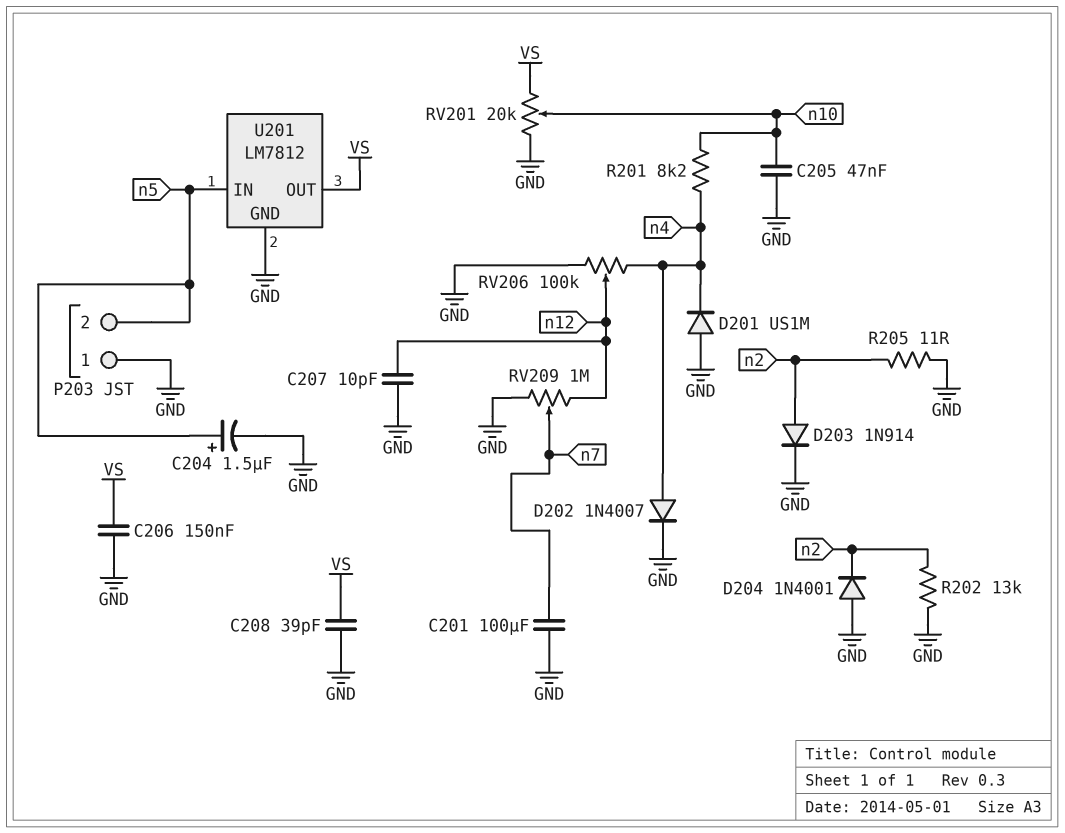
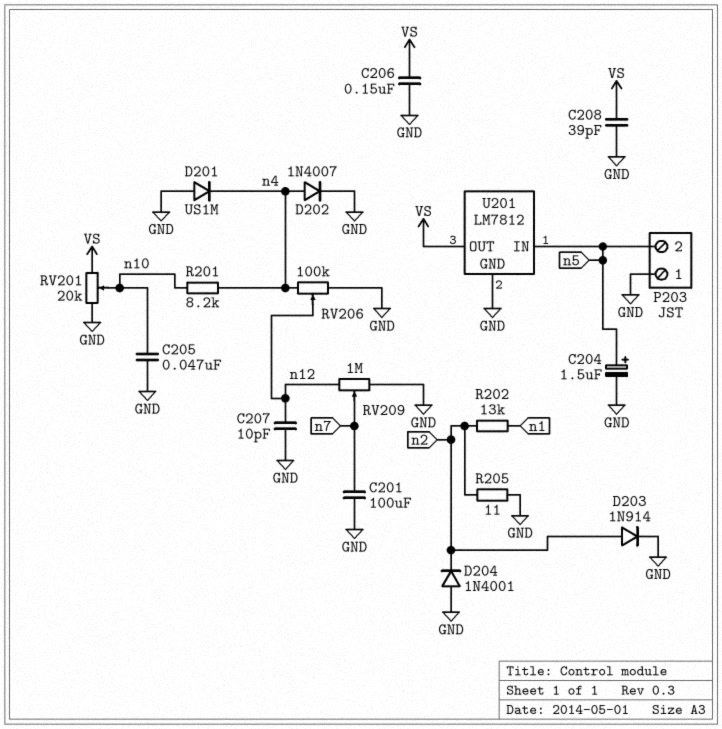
R202: 13k (GND, n2) -> 13k (n1, n2)

